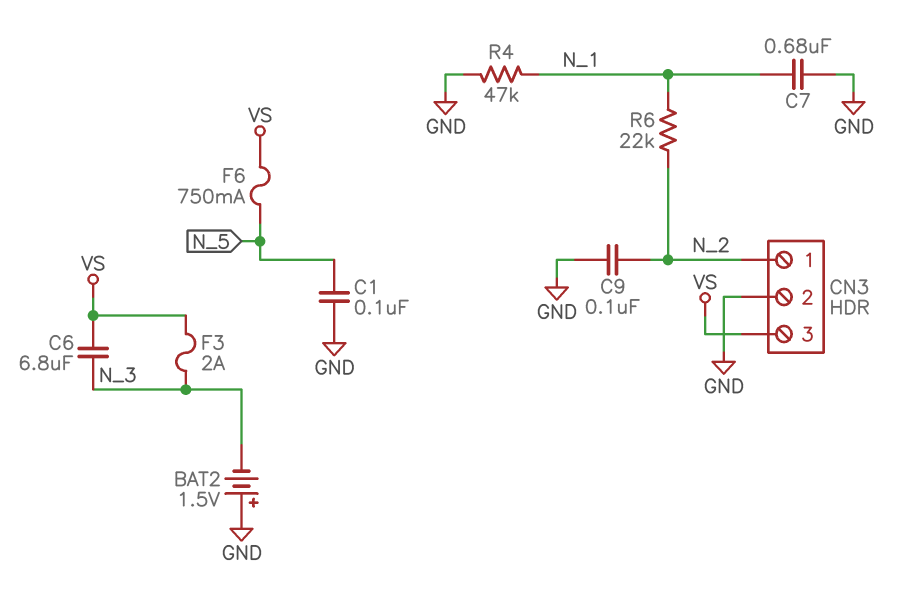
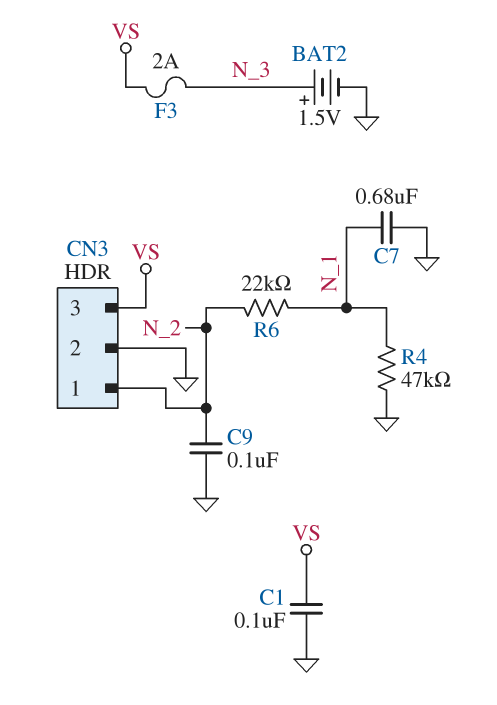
BAT2: 1.5V (plus GND, minus N_3) -> 1.5V (plus N_3, minus GND)
C1: 100nF (GND, N_5) -> 100nF (GND, VS)
C6: 6.8uF (N_3, VS) -> none
F6: 750mA (N_5, VS) -> none

